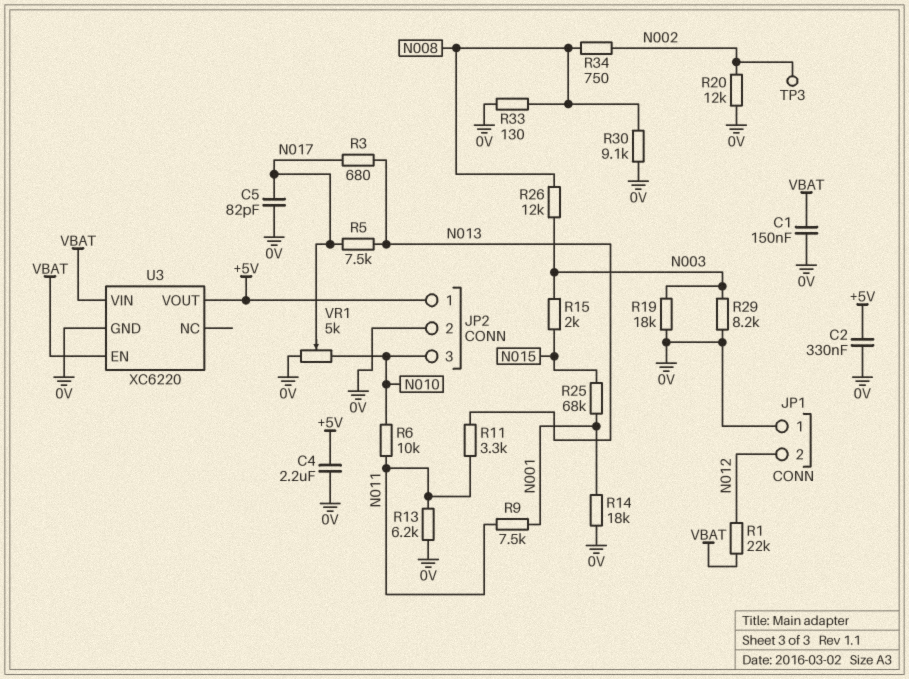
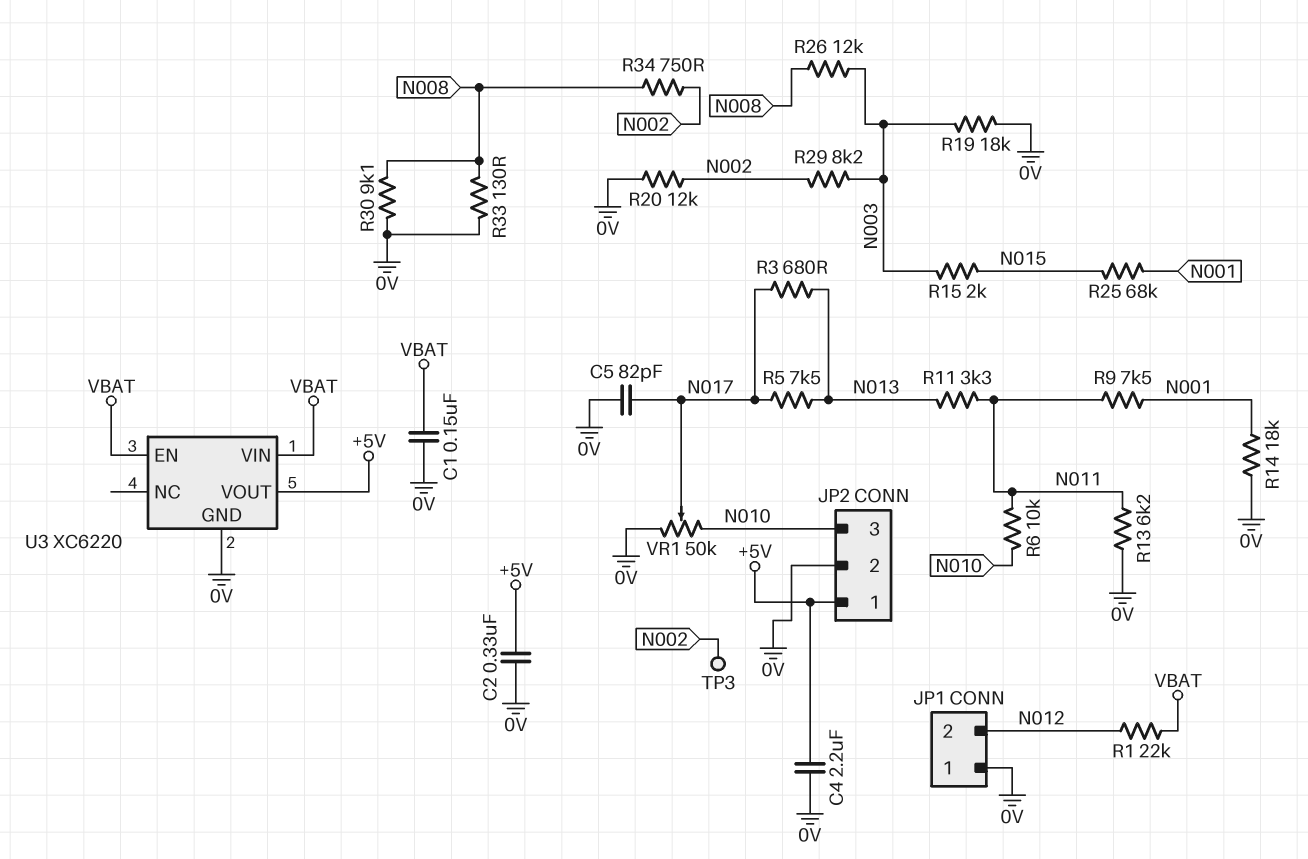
R29: 8.2k (0V, N003) -> 8.2k (N002, N003)
VR1: 5k (0V, N010, wiper N017) -> 50k (0V, N010, wiper N017)

